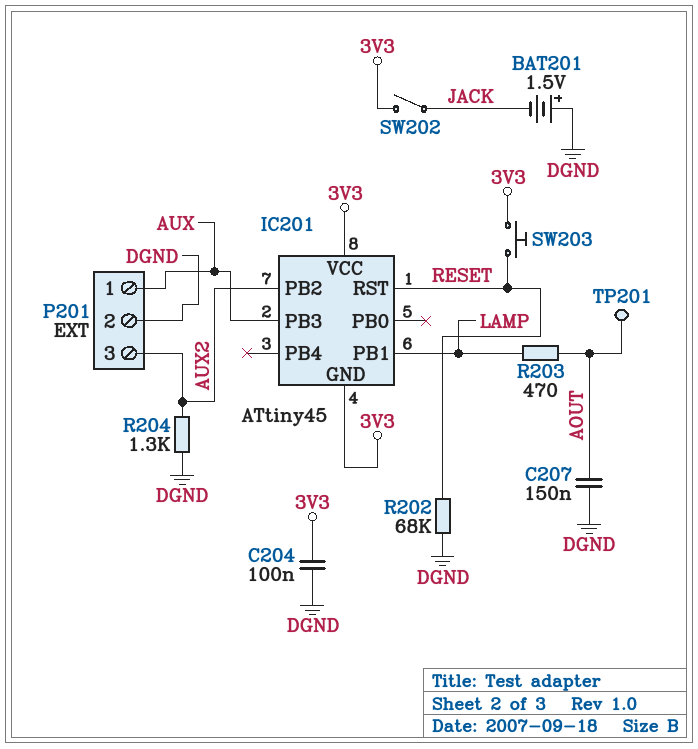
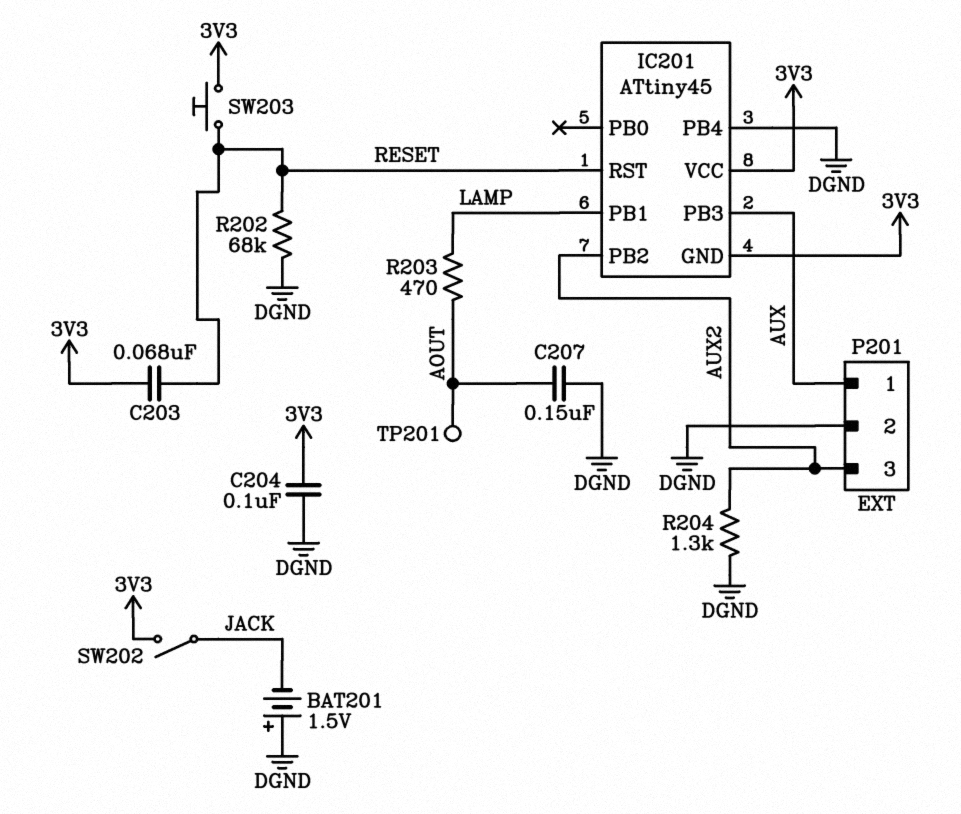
C203: none -> 68nF (3V3, RESET)
IC201 pin PB4: none -> DGND

